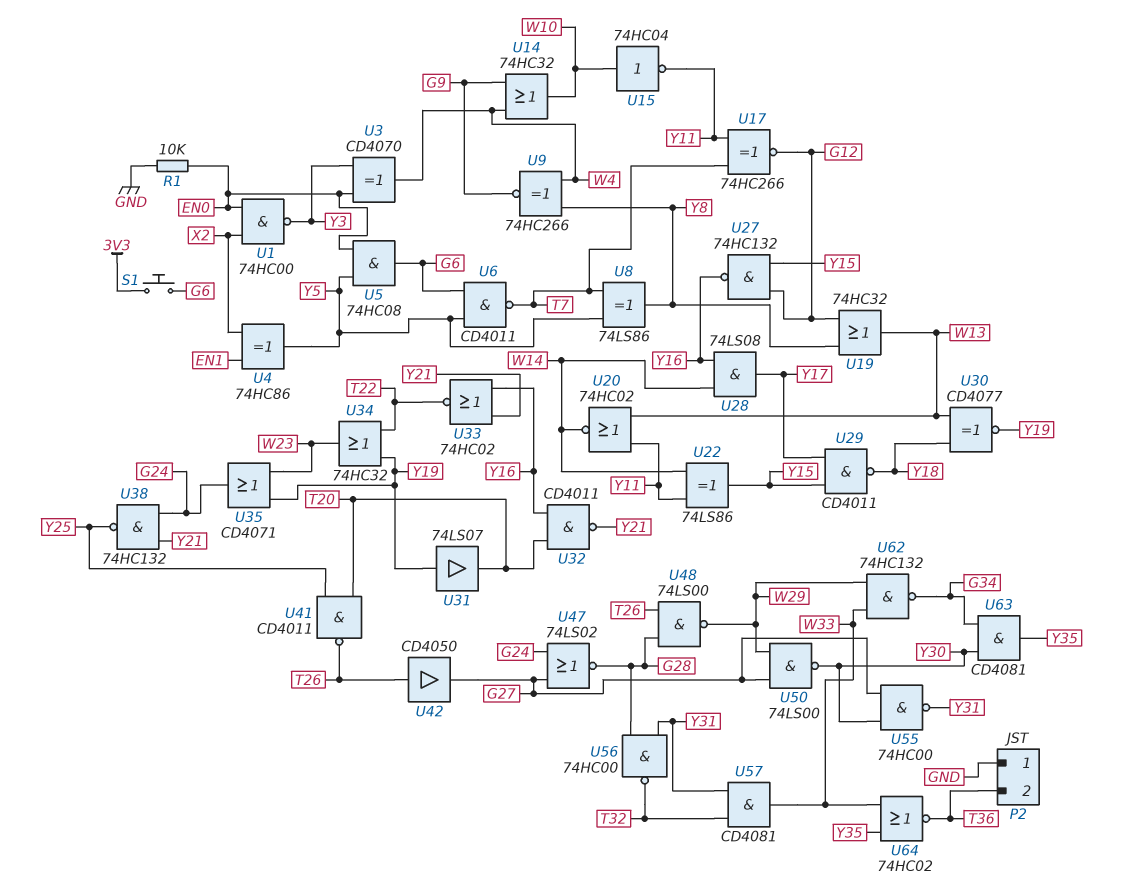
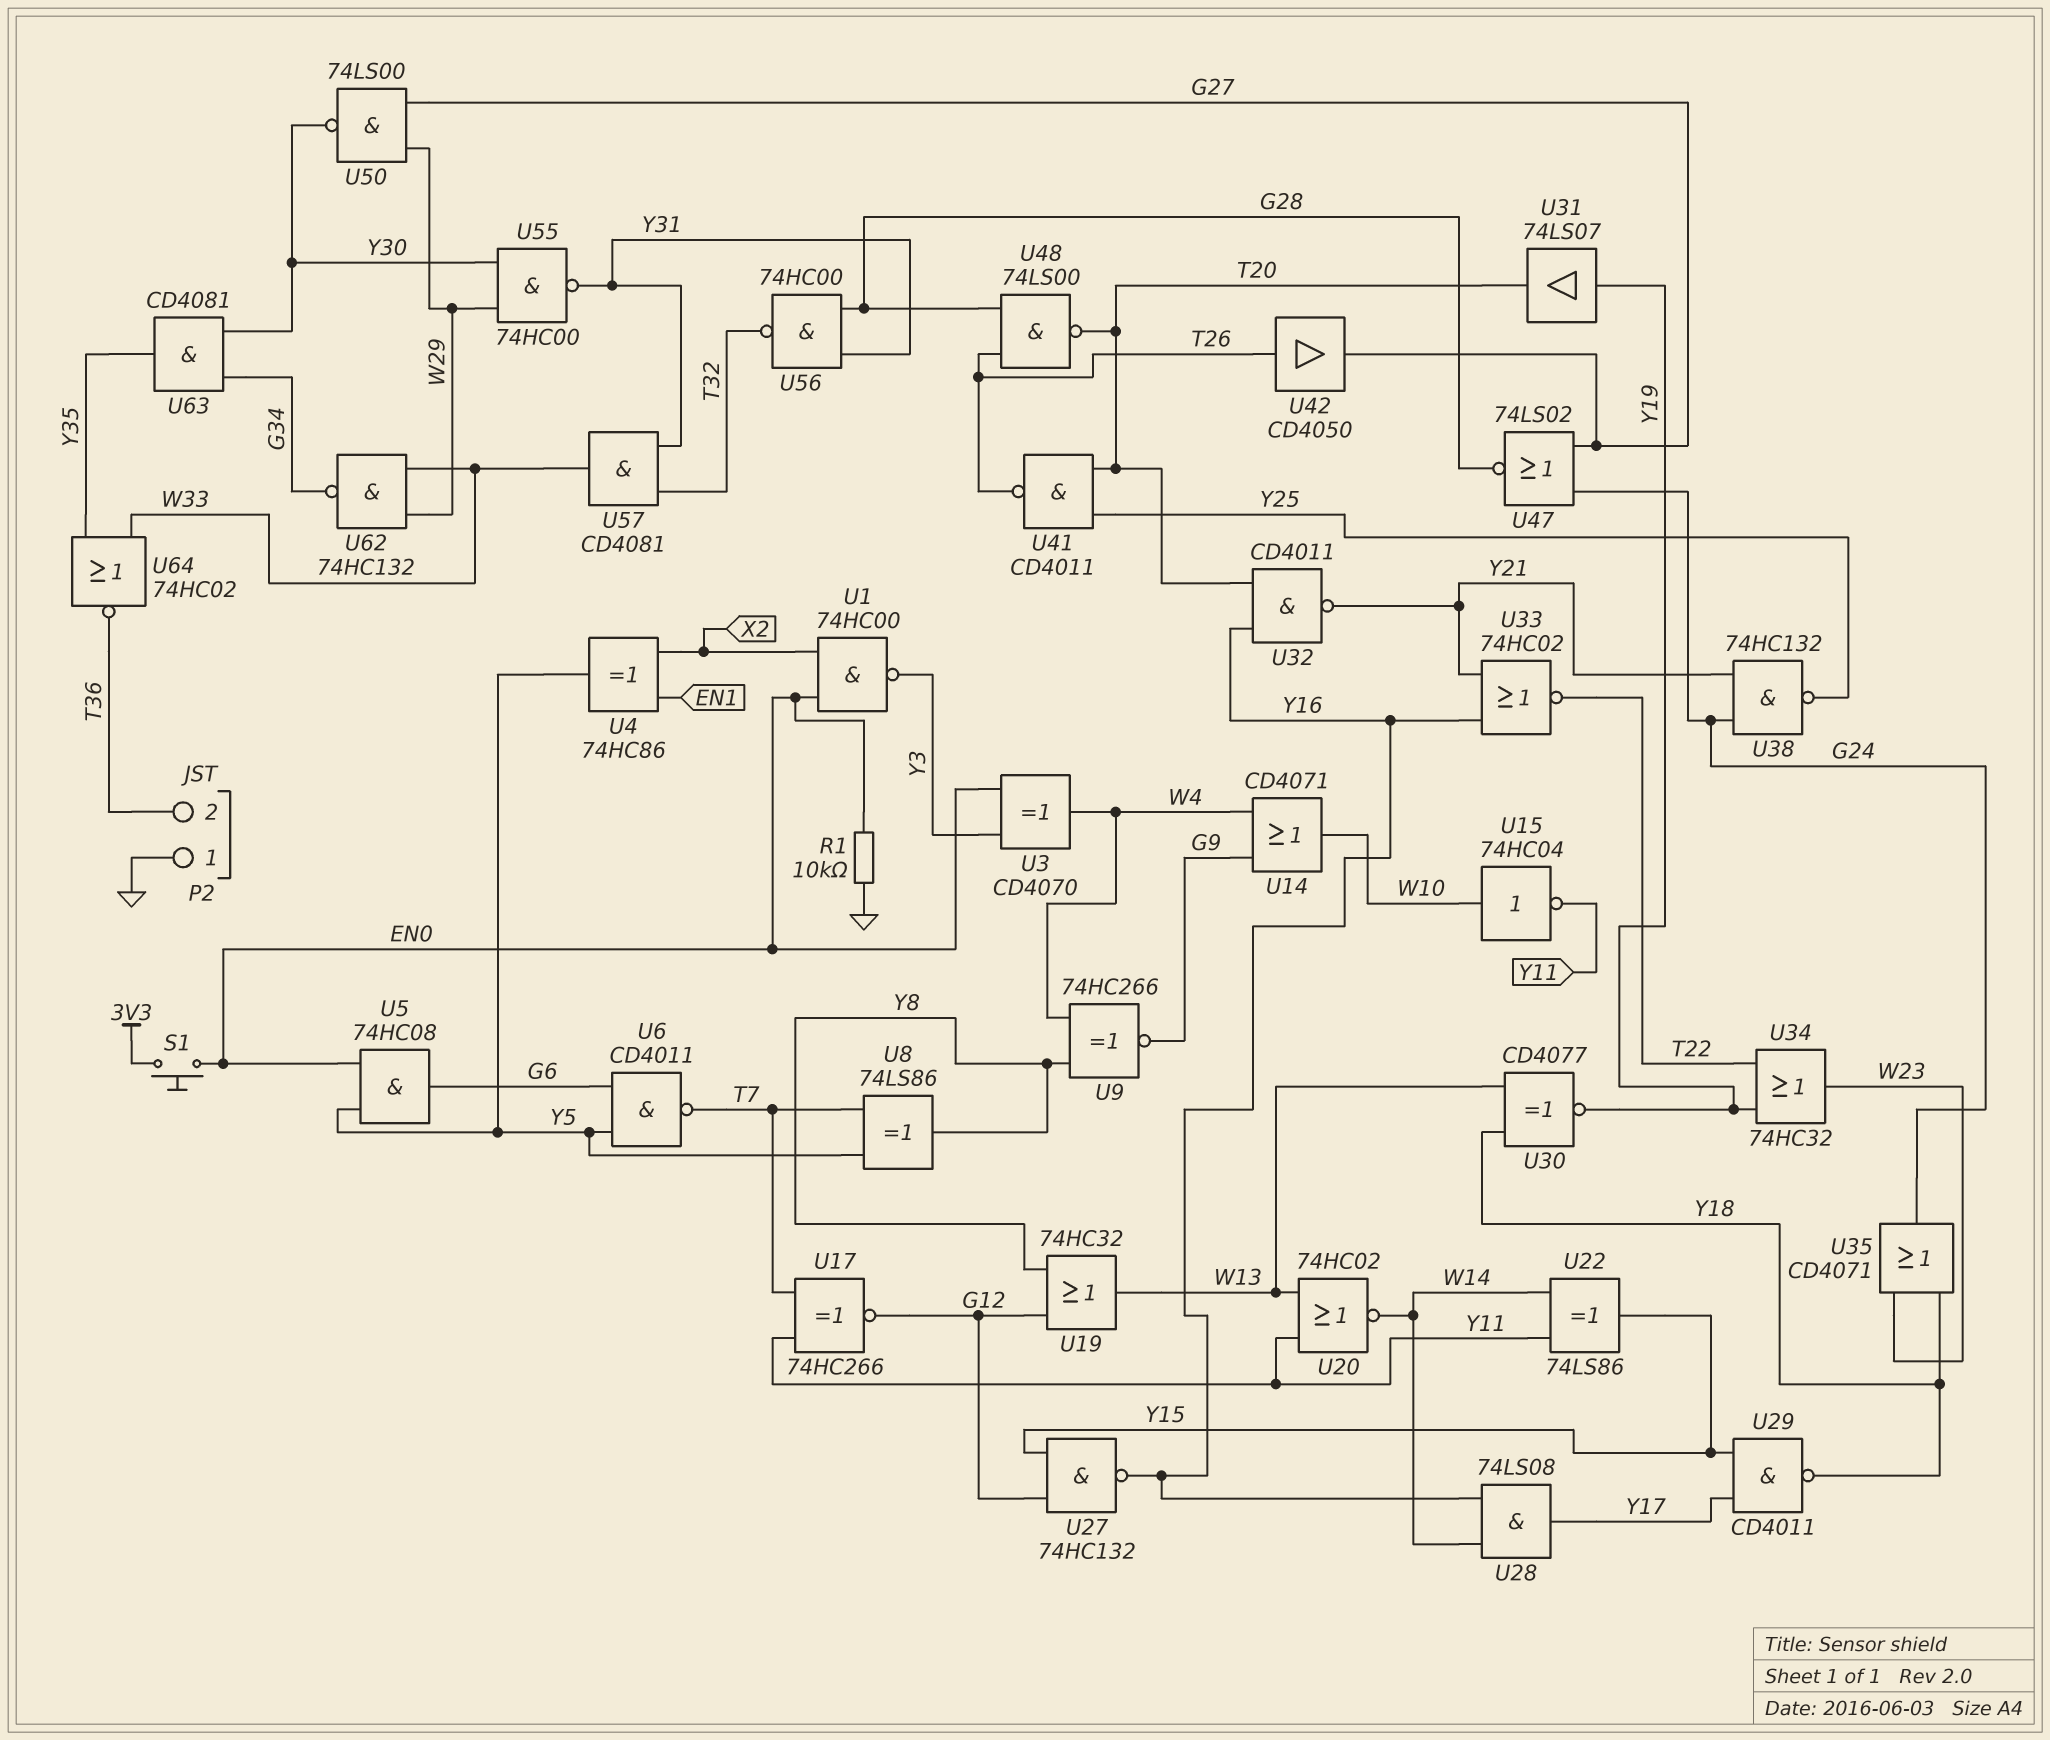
S1: button (3V3, G6) -> button (3V3, EN0)
U14: OR 74HC32 (in G9, in W4, out W10) -> OR CD4071 (in G9, in W4, out W10)
U35: OR CD4071 (in W23, in Y19, out G24) -> OR CD4071 (in W23, in Y18, out G24)
U48: NAND 74LS00 (in G28, in T26, out W29) -> NAND 74LS00 (in G28, in T26, out T20)
U55: NAND 74HC00 (in G27, in Y30, out Y31) -> NAND 74HC00 (in W29, in Y30, out Y31)

